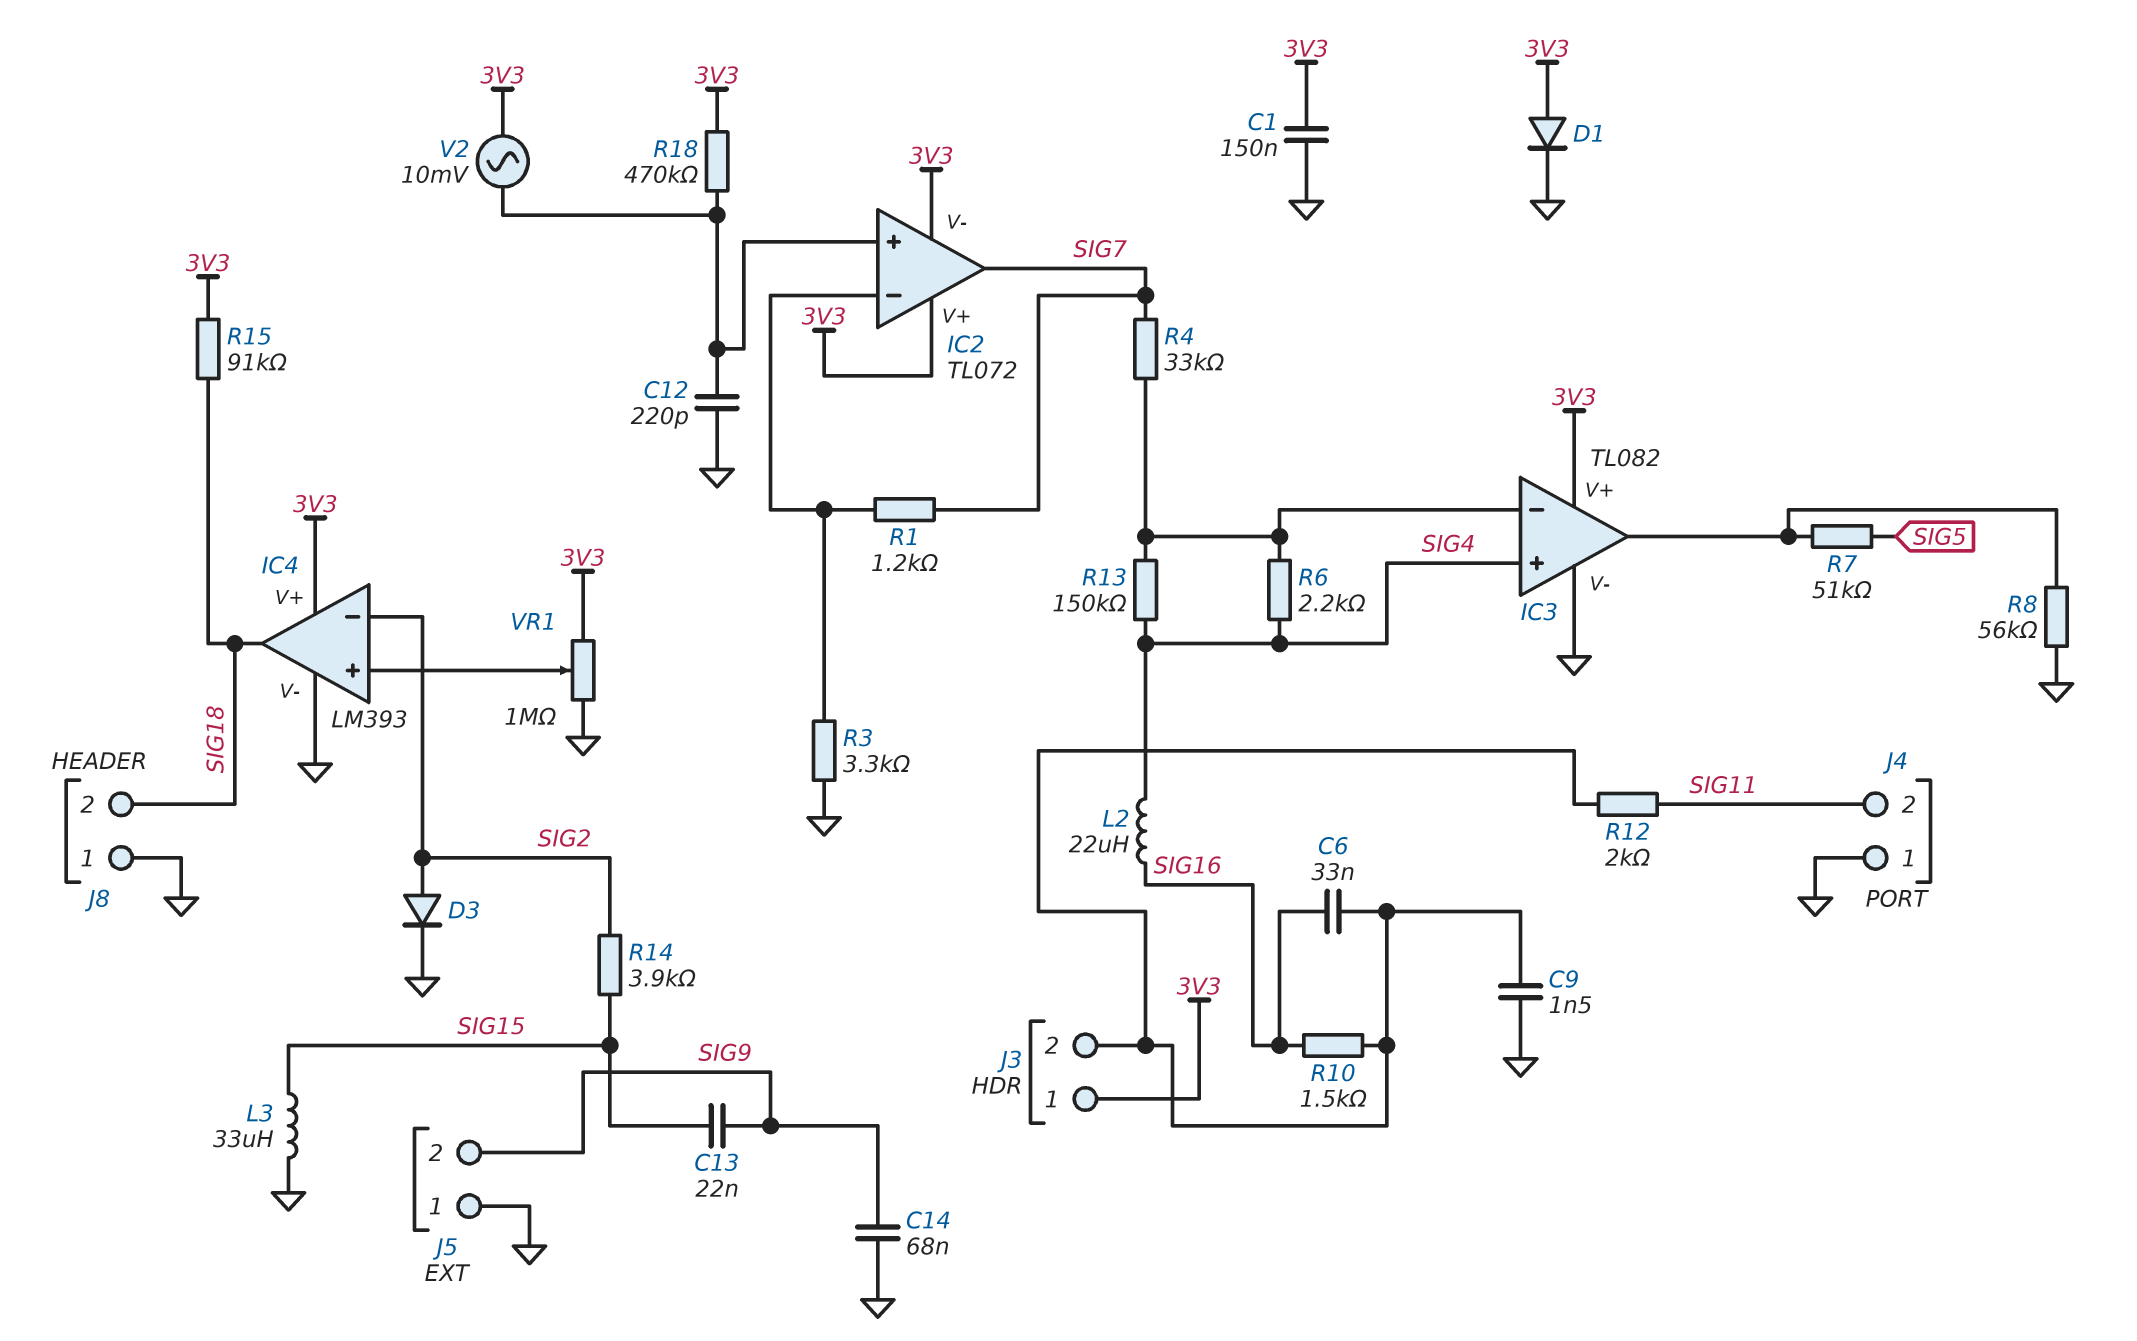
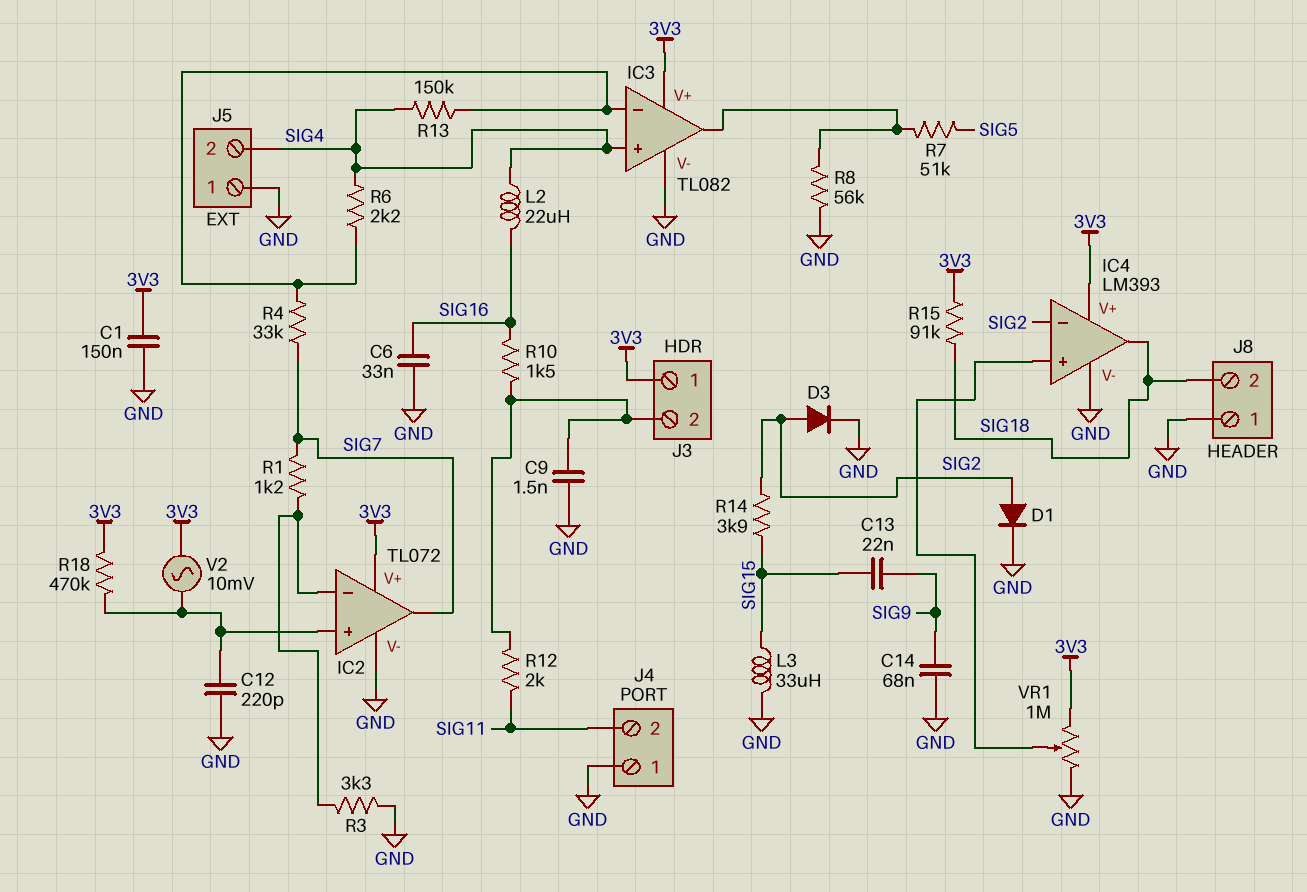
C6: 33nF (J3/2, SIG16) -> 33nF (GND, SIG16)
D1: diode (A 3V3, K GND) -> diode (A SIG2, K GND)
IC2 pin V-: 3V3 -> GND
J5 pin 2: SIG9 -> SIG4

